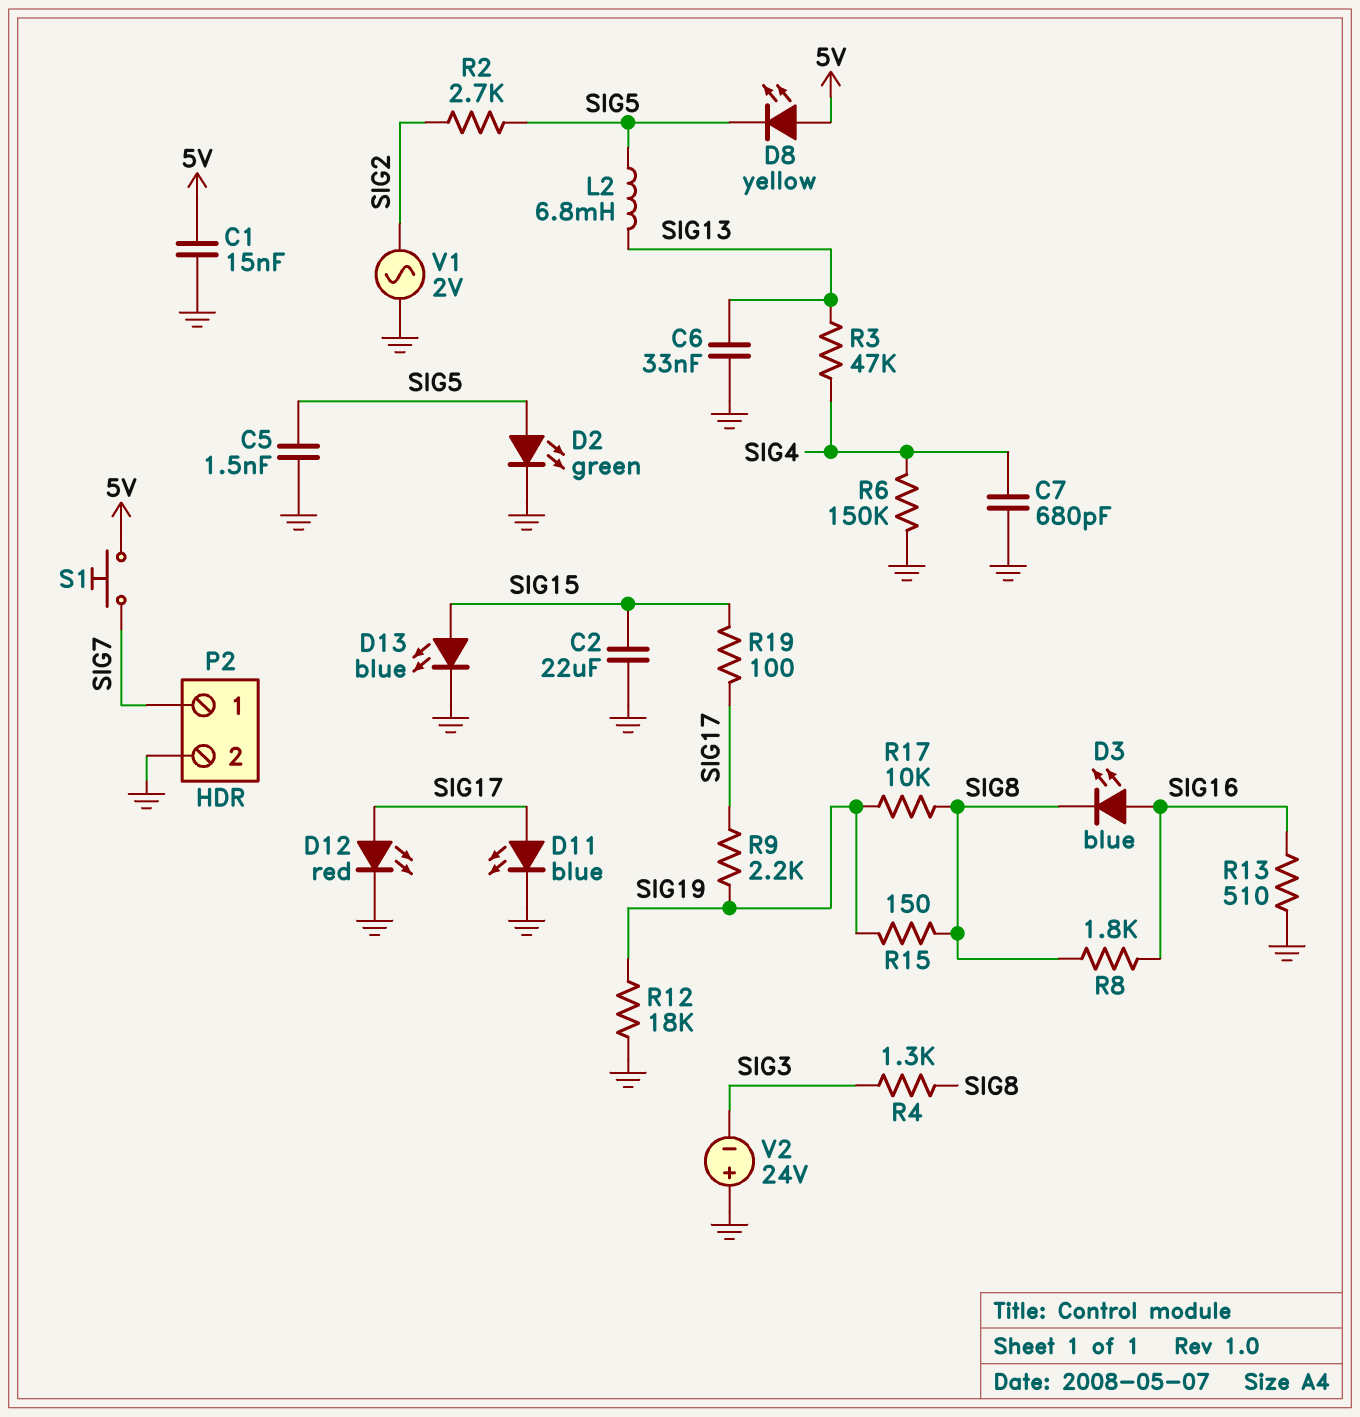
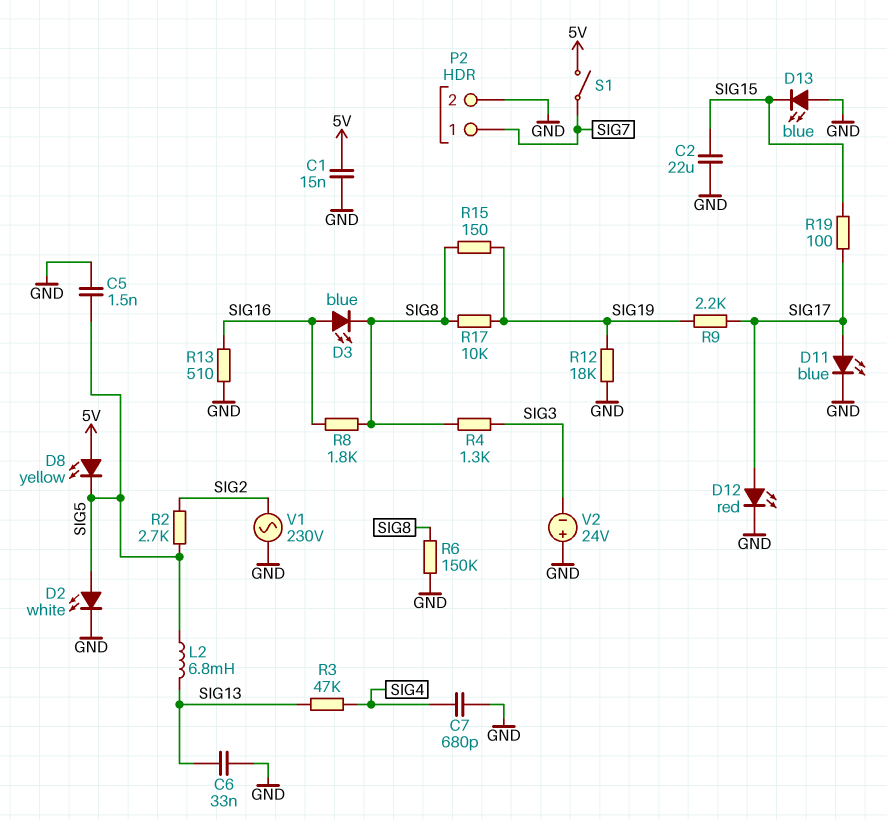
D2: LED green (A SIG5, K GND) -> LED white (A SIG5, K GND)
D13: LED blue (A SIG15, K GND) -> LED blue (A GND, K SIG15)
R6: 150k (GND, SIG4) -> 150k (GND, SIG8)
S1: button (5V, SIG7) -> switch (5V, SIG7)
V1: AC 2V (GND, SIG2) -> AC 230V (GND, SIG2)

